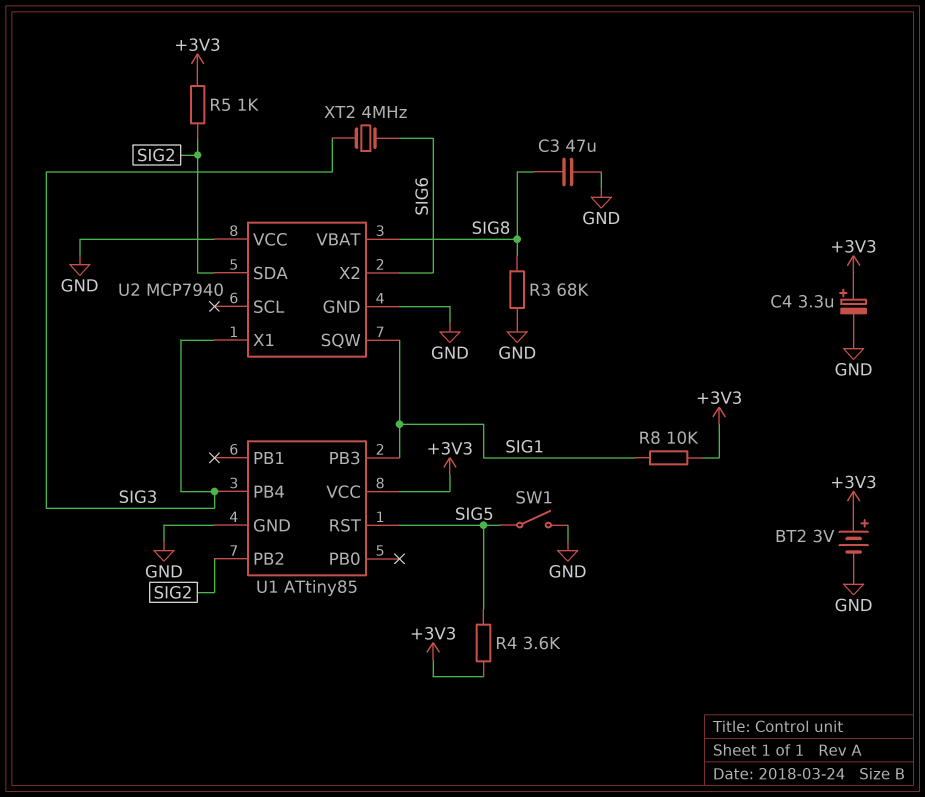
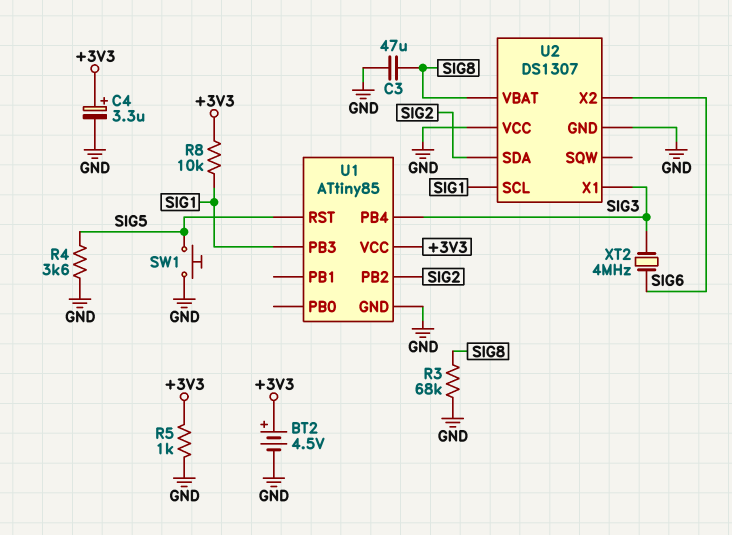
BT2: 3V (plus +3V3, minus GND) -> 4.5V (plus +3V3, minus GND)
R4: 3.6k (+3V3, SIG5) -> 3.6k (GND, SIG5)
R5: 1k (+3V3, SIG2) -> 1k (+3V3, GND)
SW1: switch (GND, SIG5) -> button (GND, SIG5)
U2: MCP7940 -> DS1307
U2 pin SCL: none -> SIG1
U2 pin SQW: SIG1 -> none

